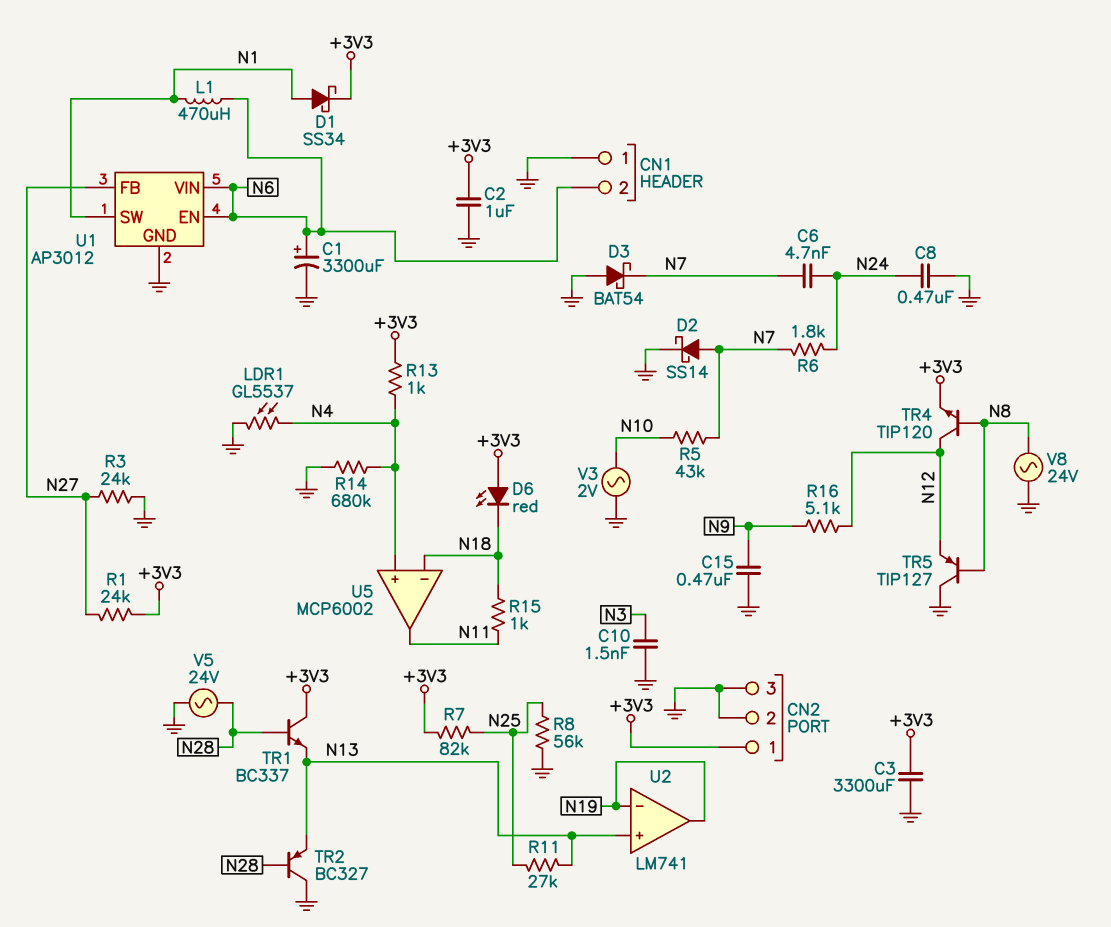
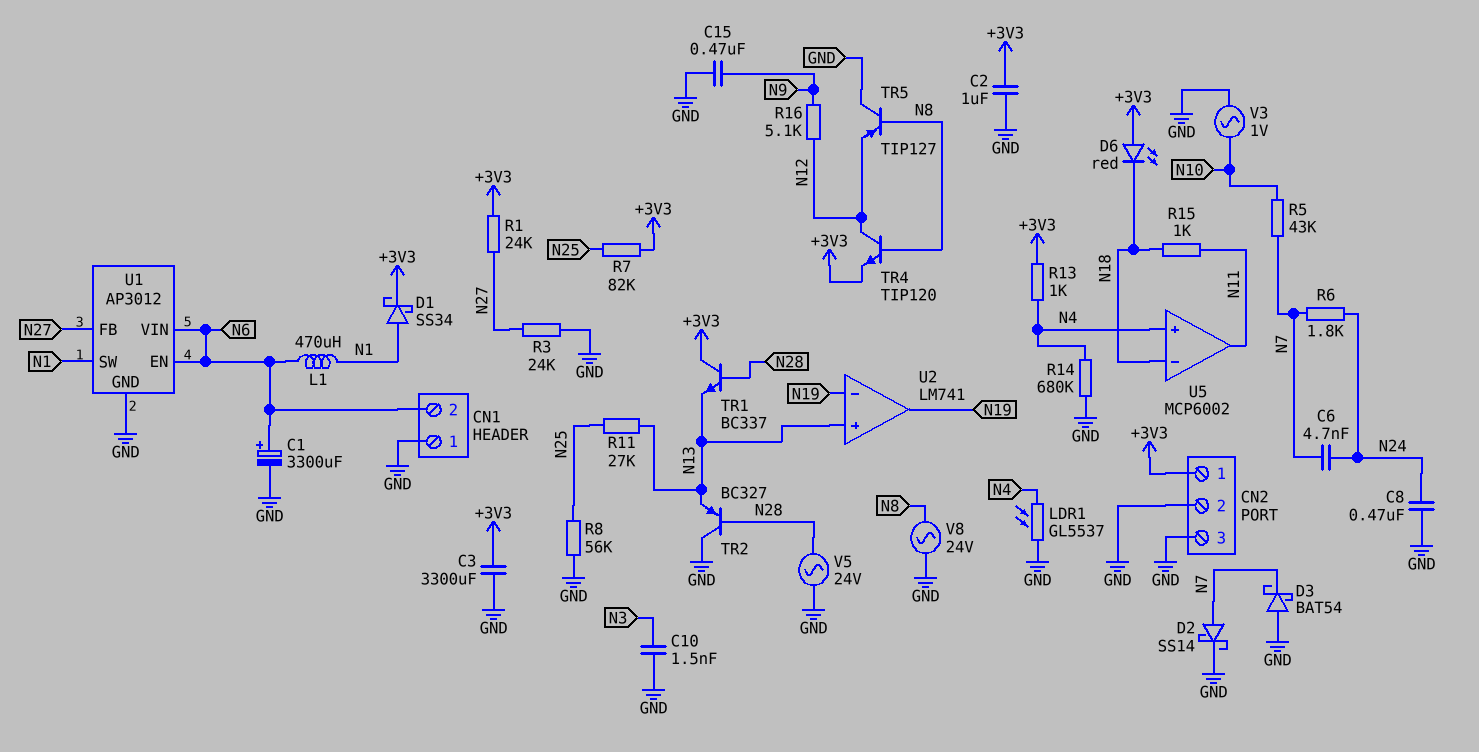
V3: AC 2V (GND, N10) -> AC 1V (GND, N10)

